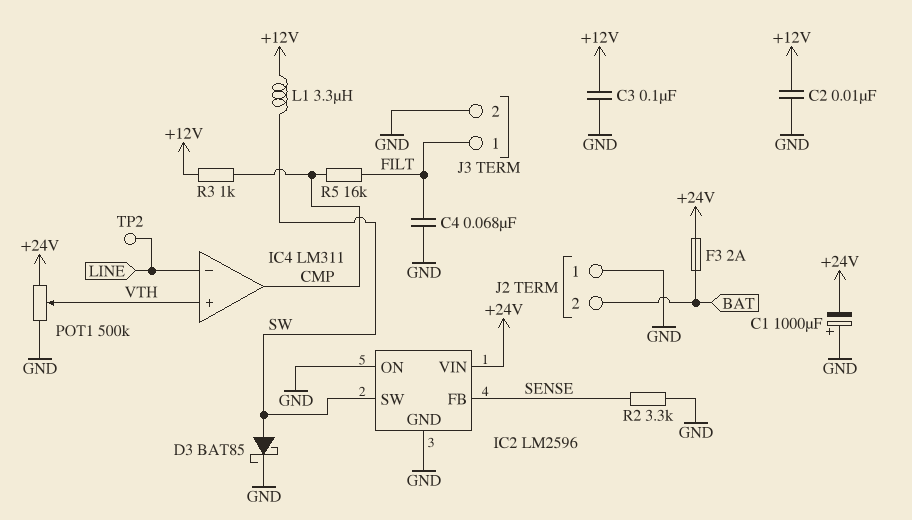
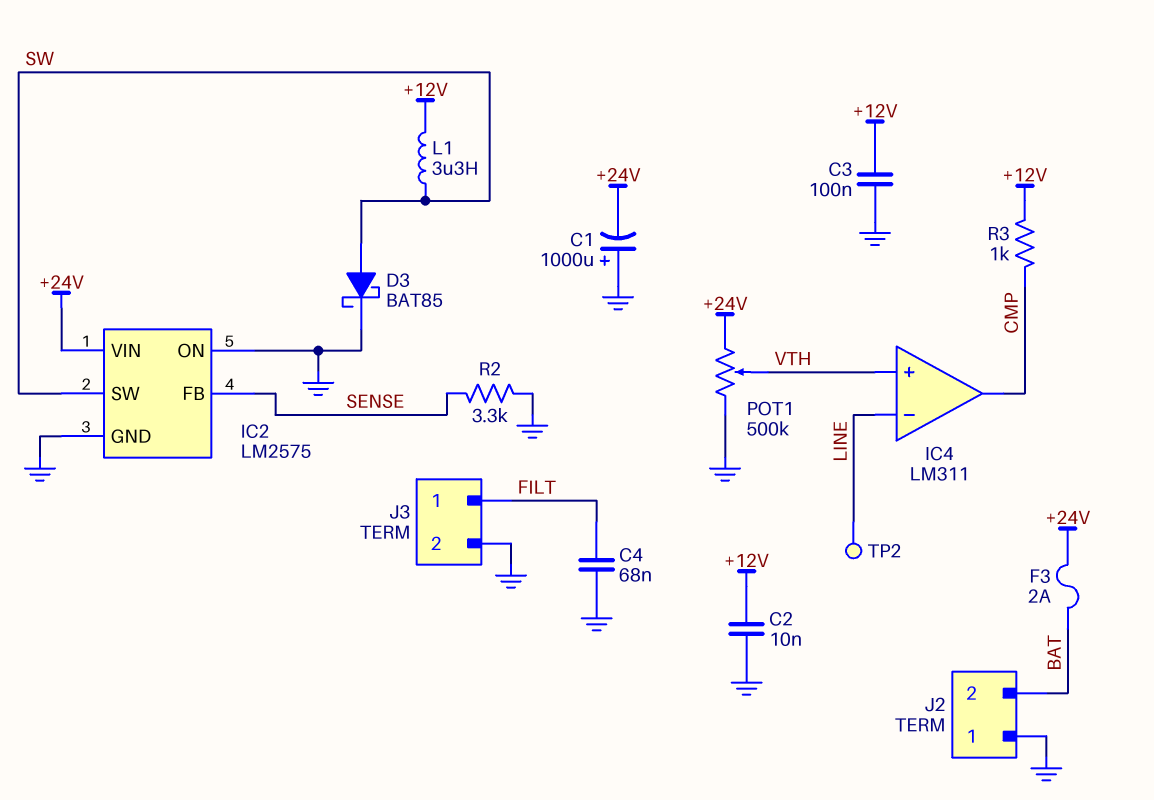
IC2: LM2596 -> LM2575
R5: 16k (CMP, FILT) -> none

